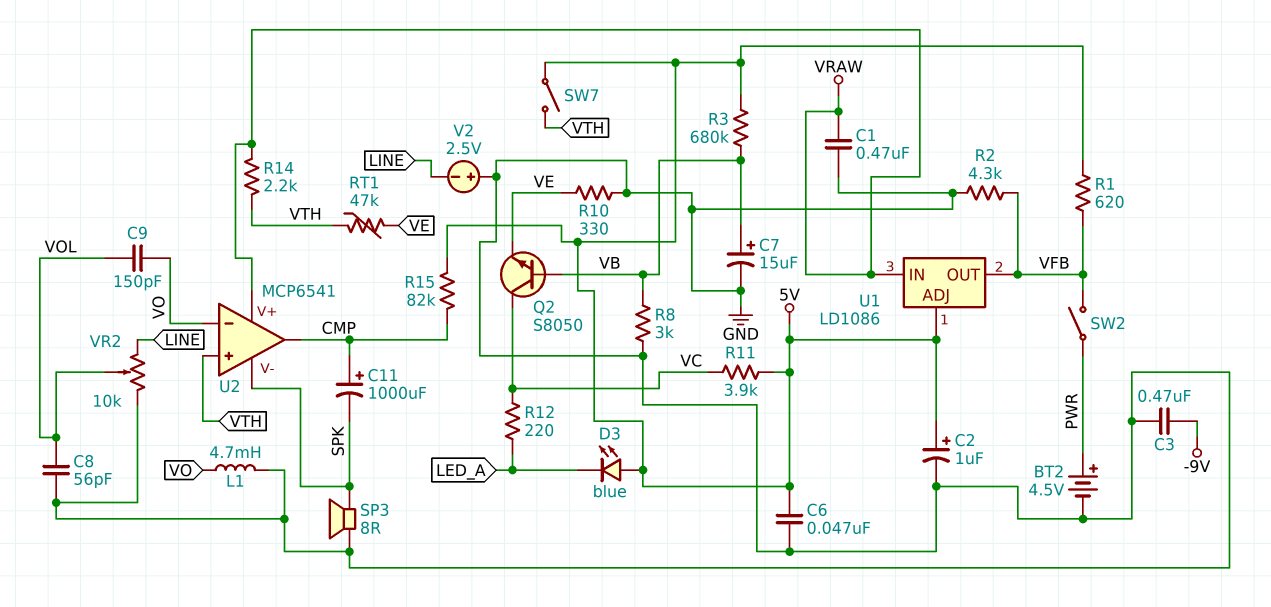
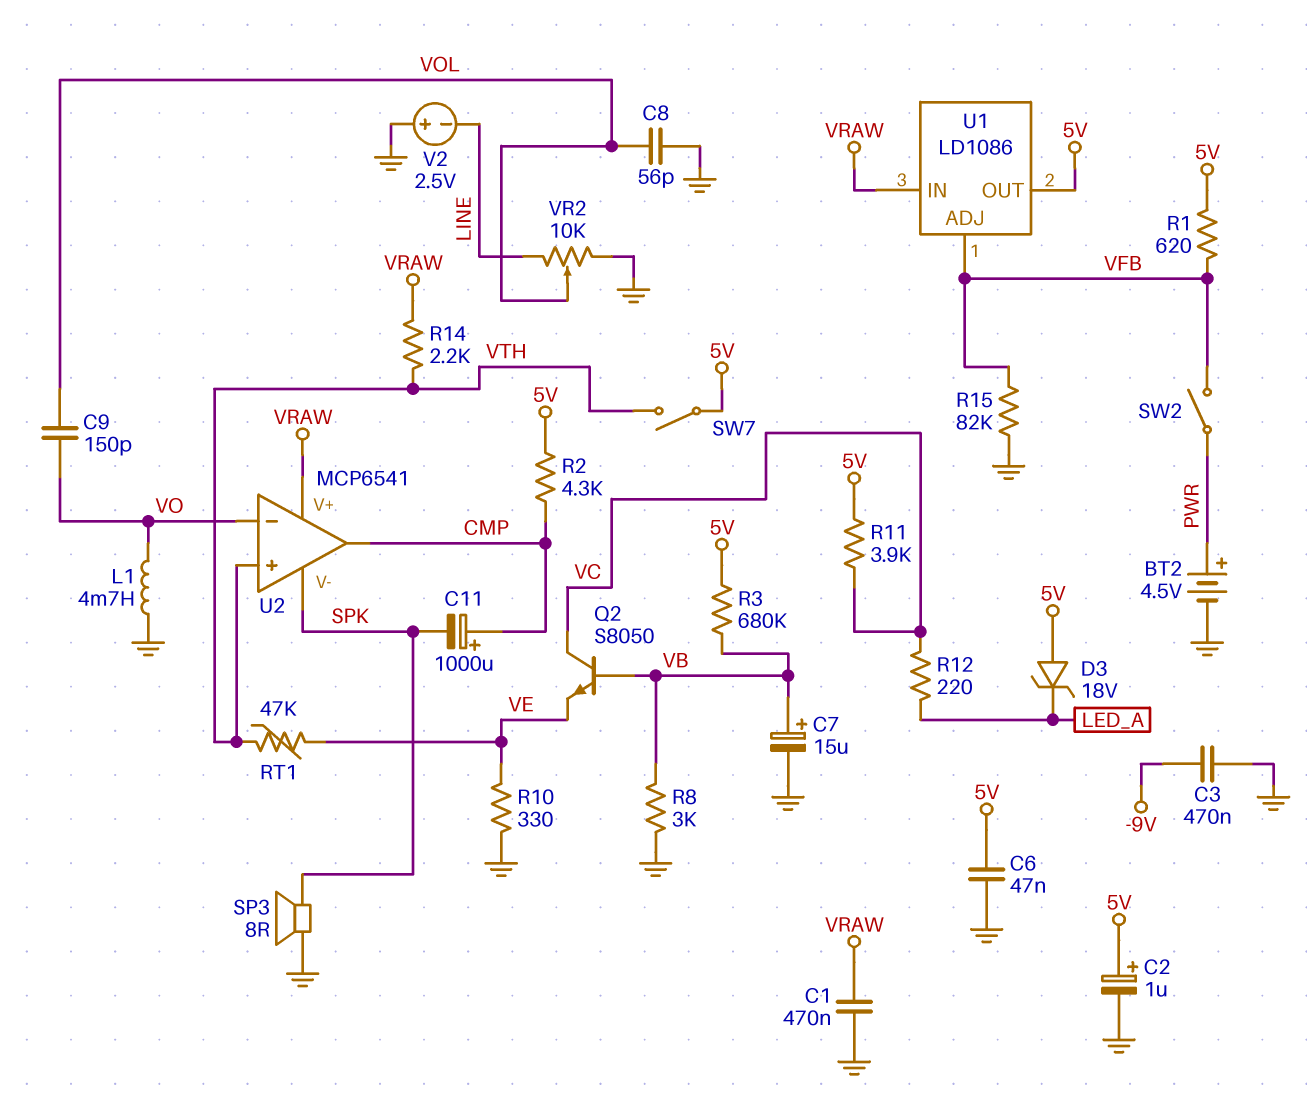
D3: LED blue (A 5V, K LED_A) -> zener 18V (A 5V, K LED_A)
R2: 4.3k (GND, VFB) -> 4.3k (5V, CMP)
R15: 82k (5V, CMP) -> 82k (GND, VFB)
U1 pin ADJ: 5V -> VFB
U1 pin OUT: VFB -> 5V

